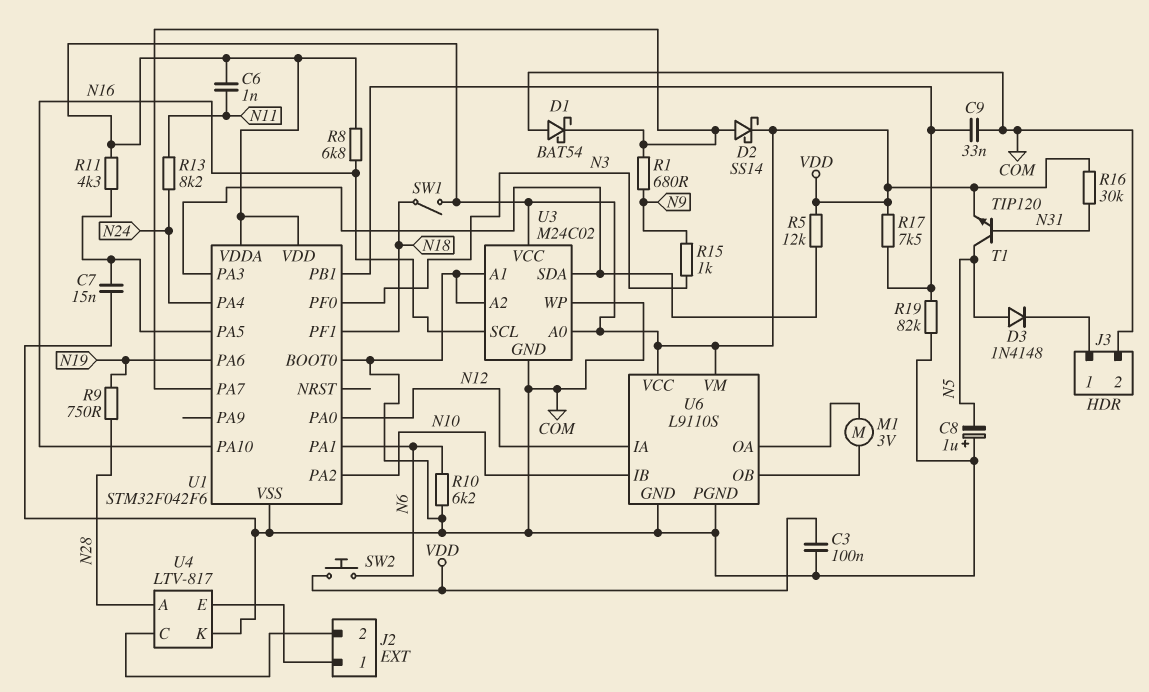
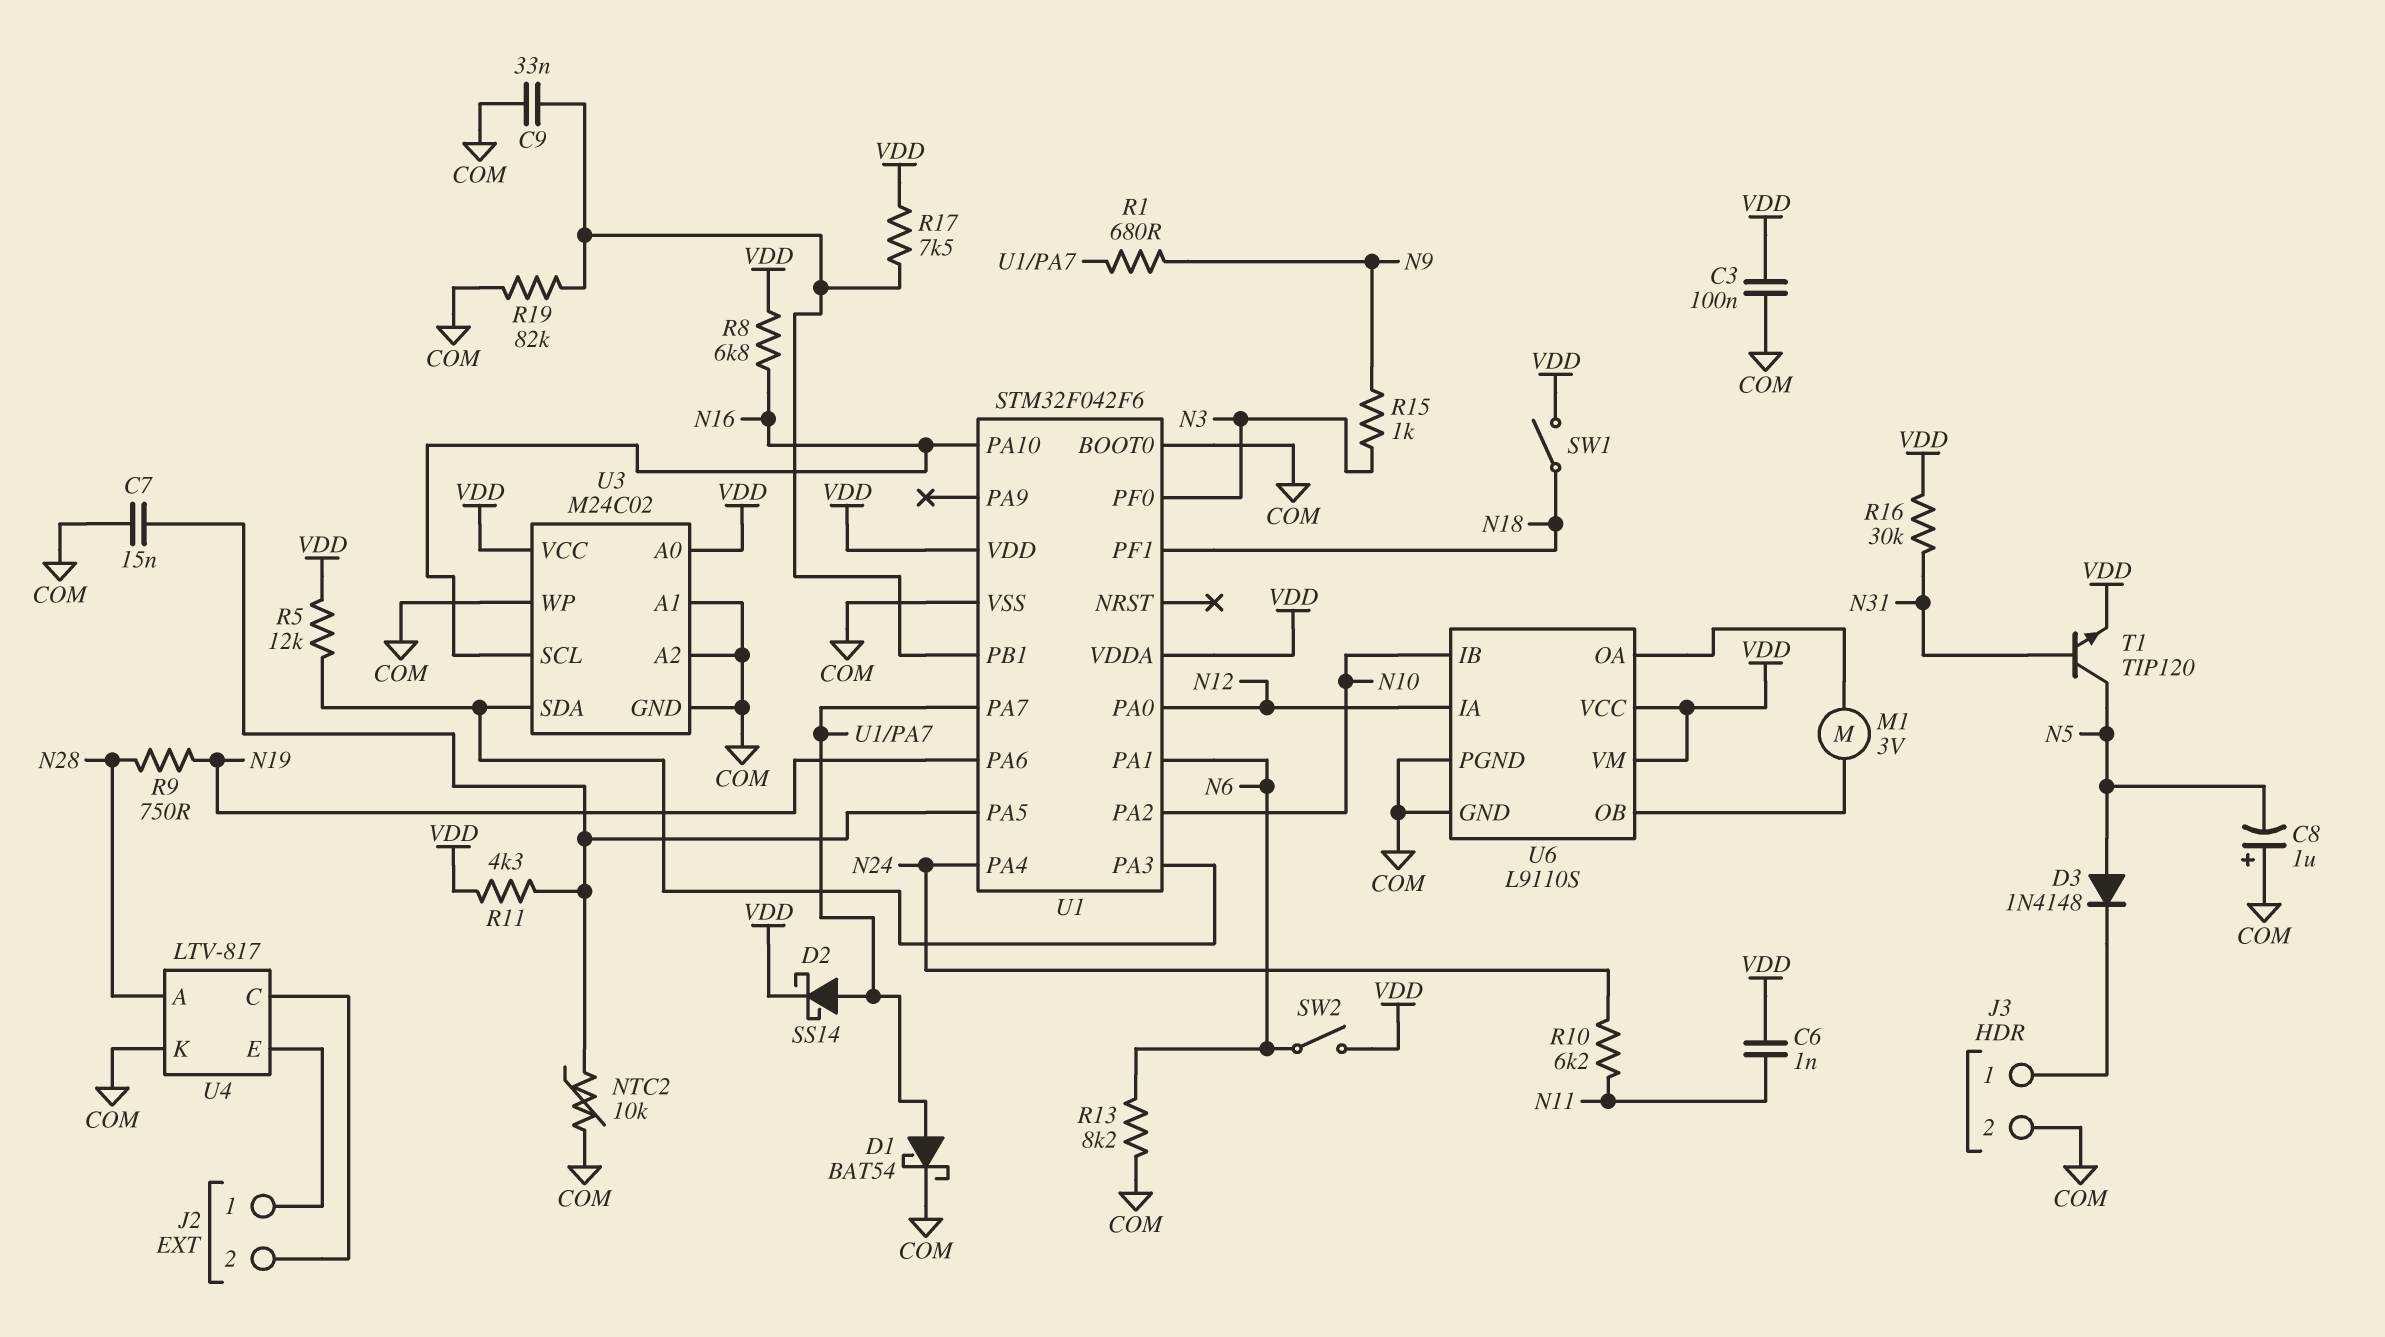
D1: schottky BAT54 (A COM, K U1/PA7) -> schottky BAT54 (A U1/PA7, K COM)
NTC2: none -> 10k (COM, U1/PA5)
R10: 6.2k (COM, N6) -> 6.2k (N11, N24)
R13: 8.2k (N11, N24) -> 8.2k (COM, N6)
SW2: button (N6, VDD) -> switch (N6, VDD)

